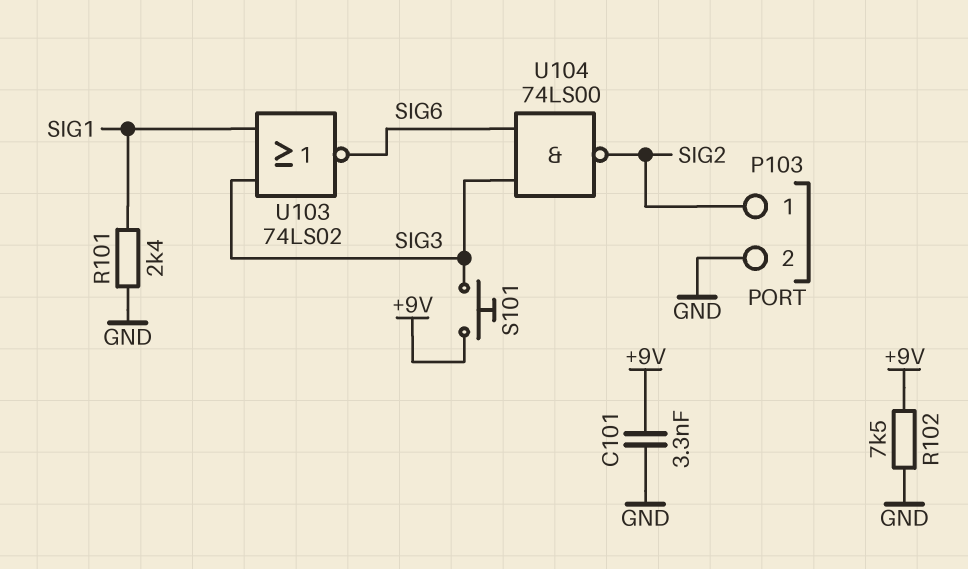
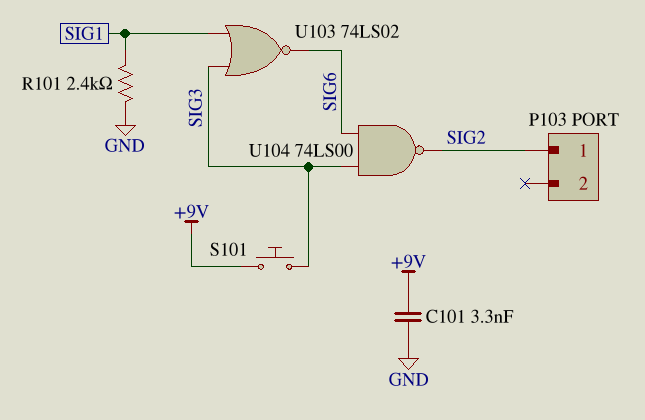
P103 pin 2: GND -> none
R102: 7.5k (+9V, GND) -> none

